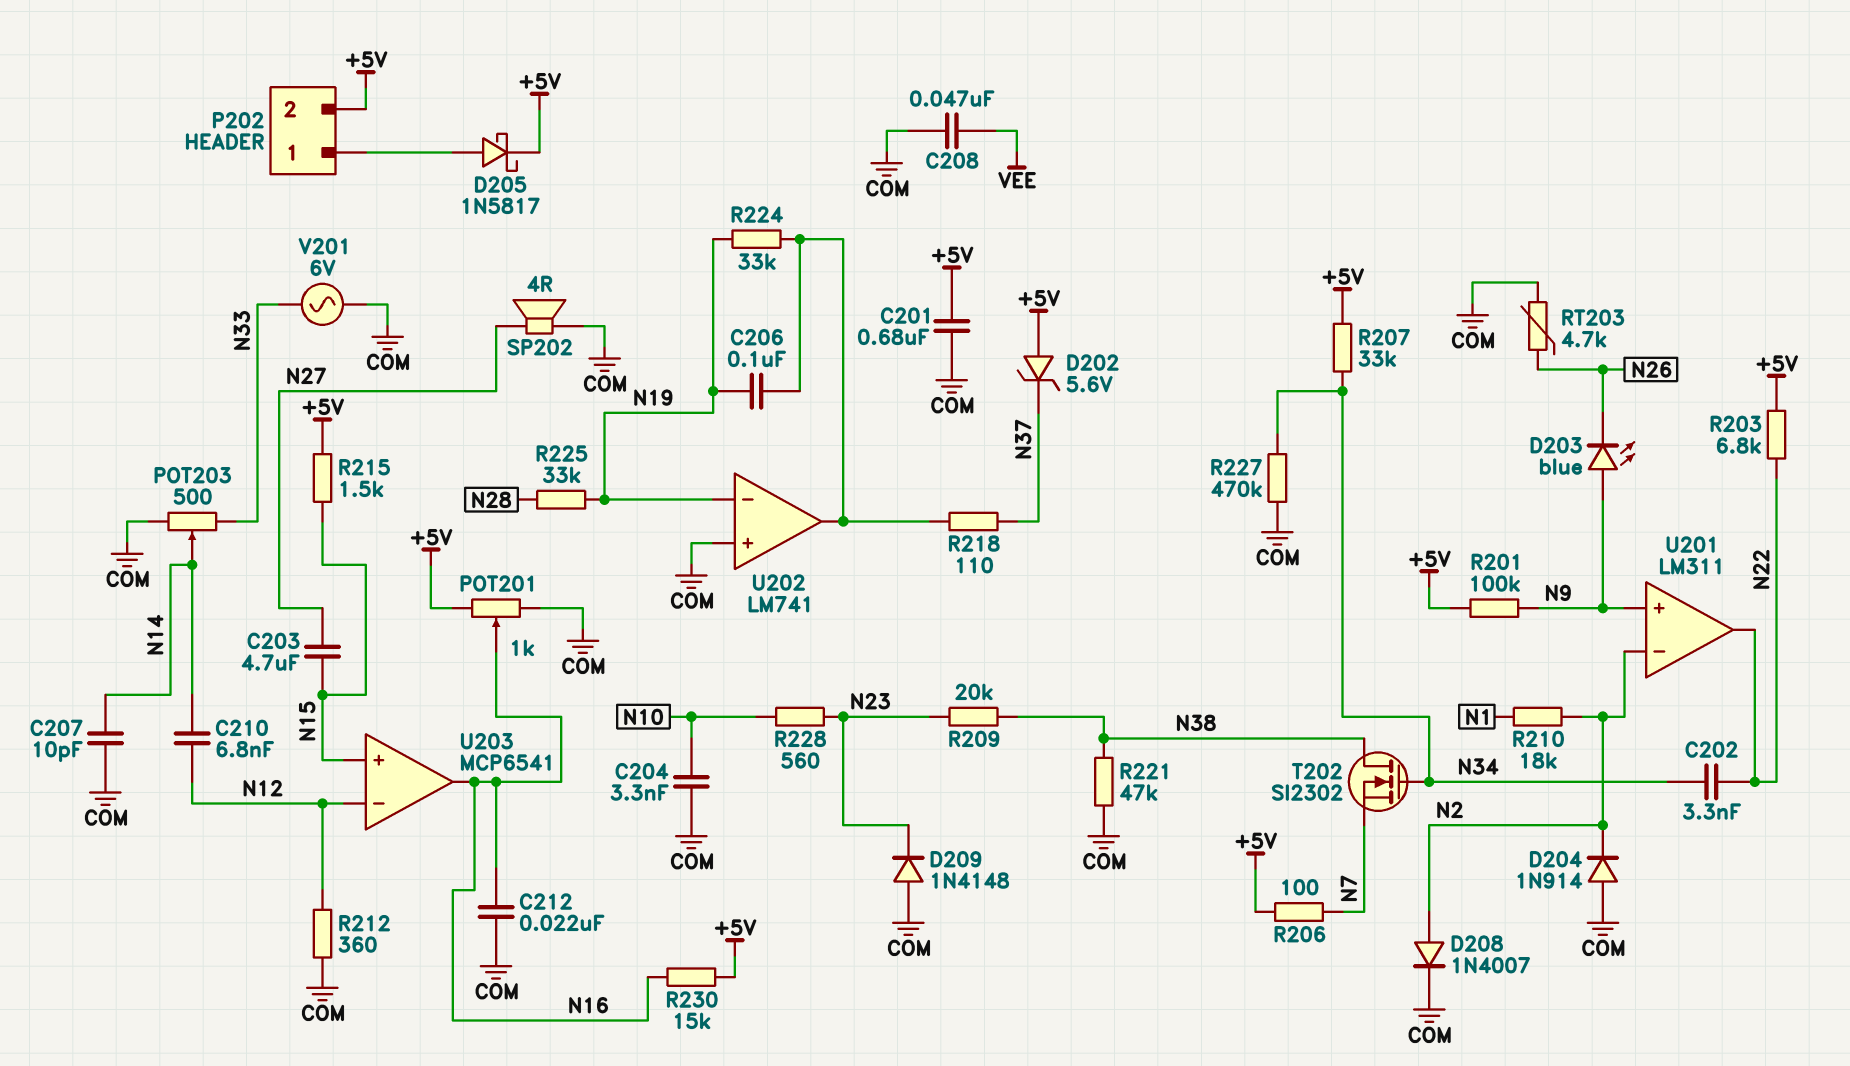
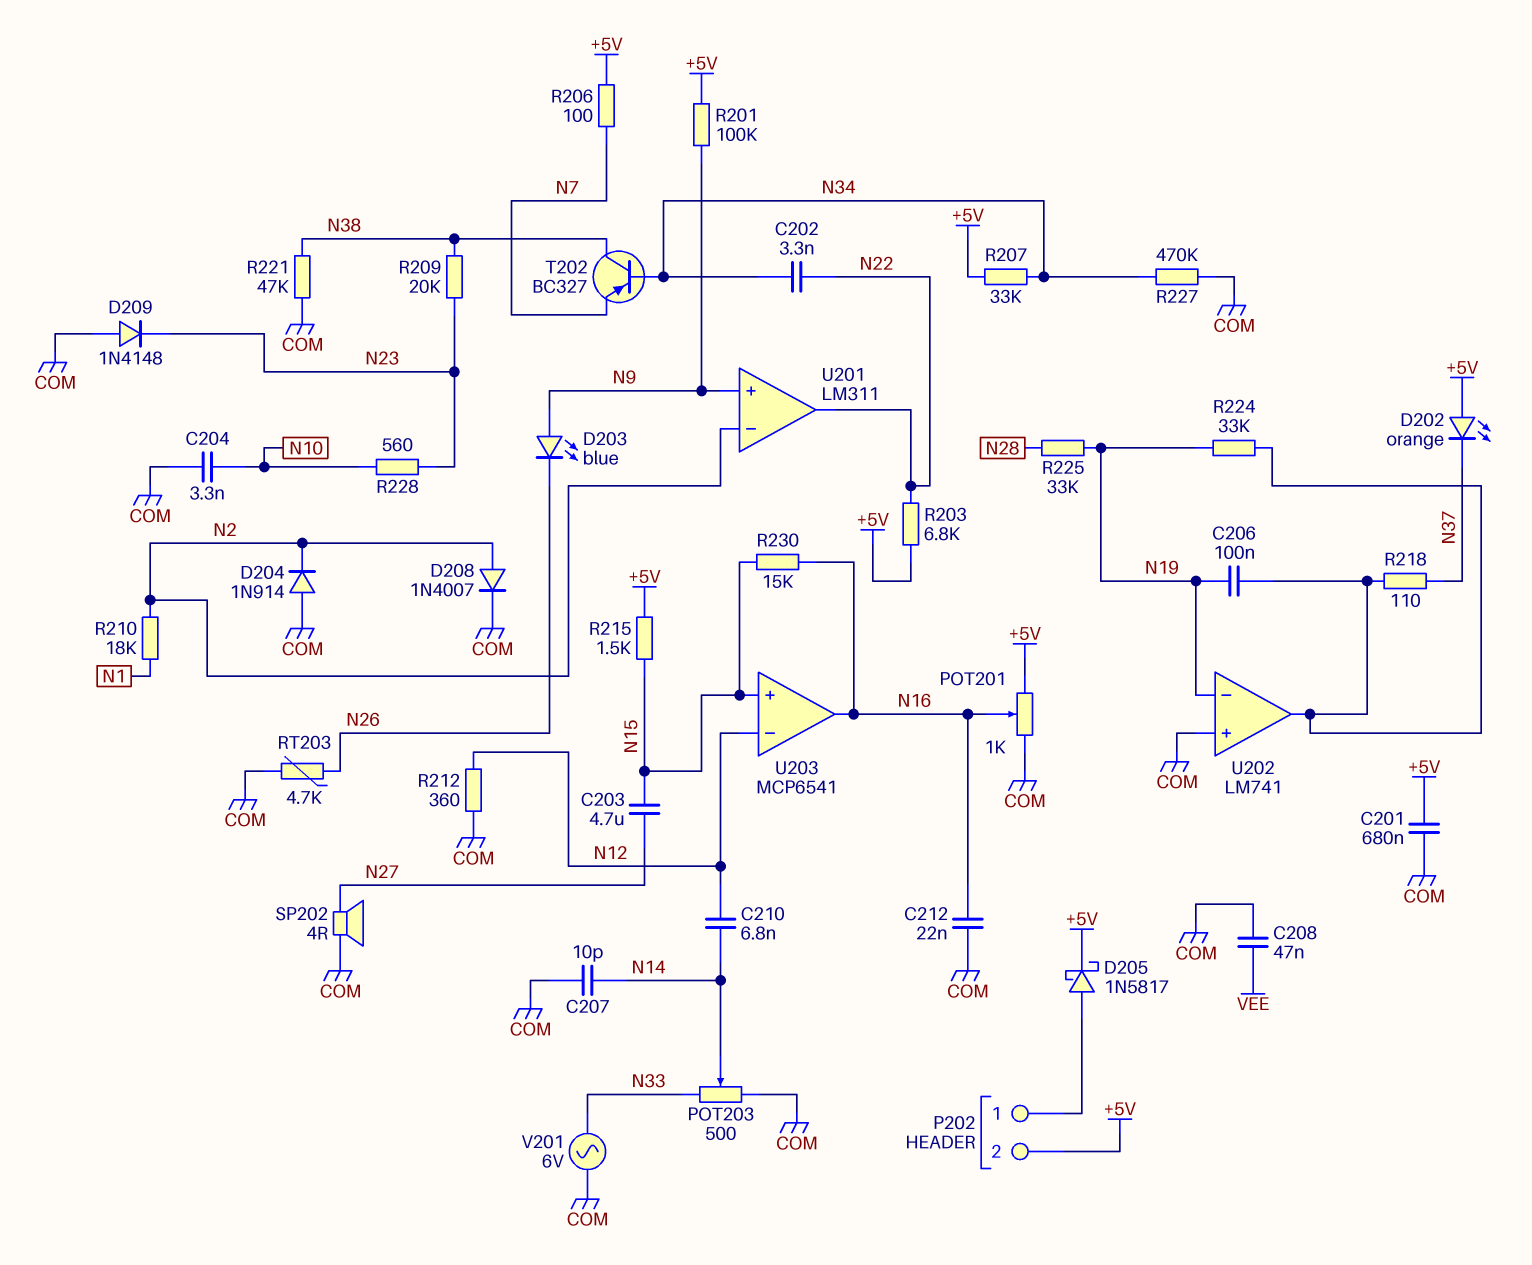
D202: zener 5.6V (A +5V, K N37) -> LED orange (A +5V, K N37)
R230: 15k (+5V, N16) -> 15k (N15, N16)
T202: NMOS SI2302 (G N34, D N38, S N7) -> PNP BC327 (B N34, C N38, E N7)

